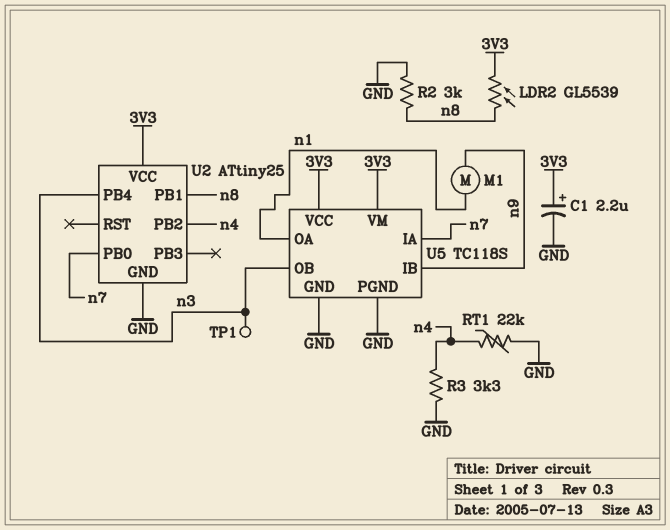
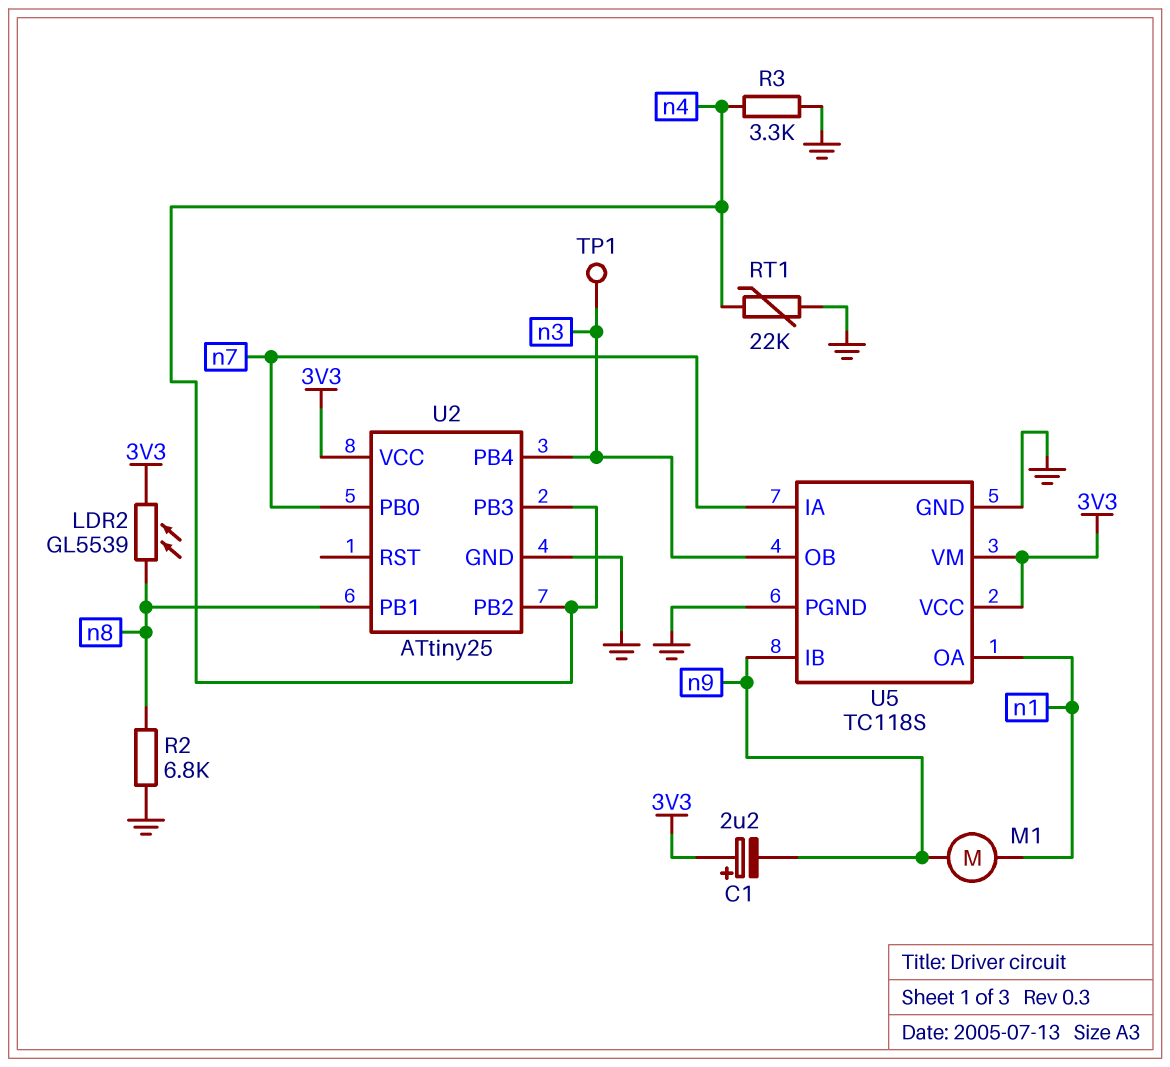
C1: 2.2uF (plus 3V3, minus GND) -> 2.2uF (plus 3V3, minus n9)
R2: 3k (GND, n8) -> 6.8k (GND, n8)
U2 pin PB3: none -> n4

